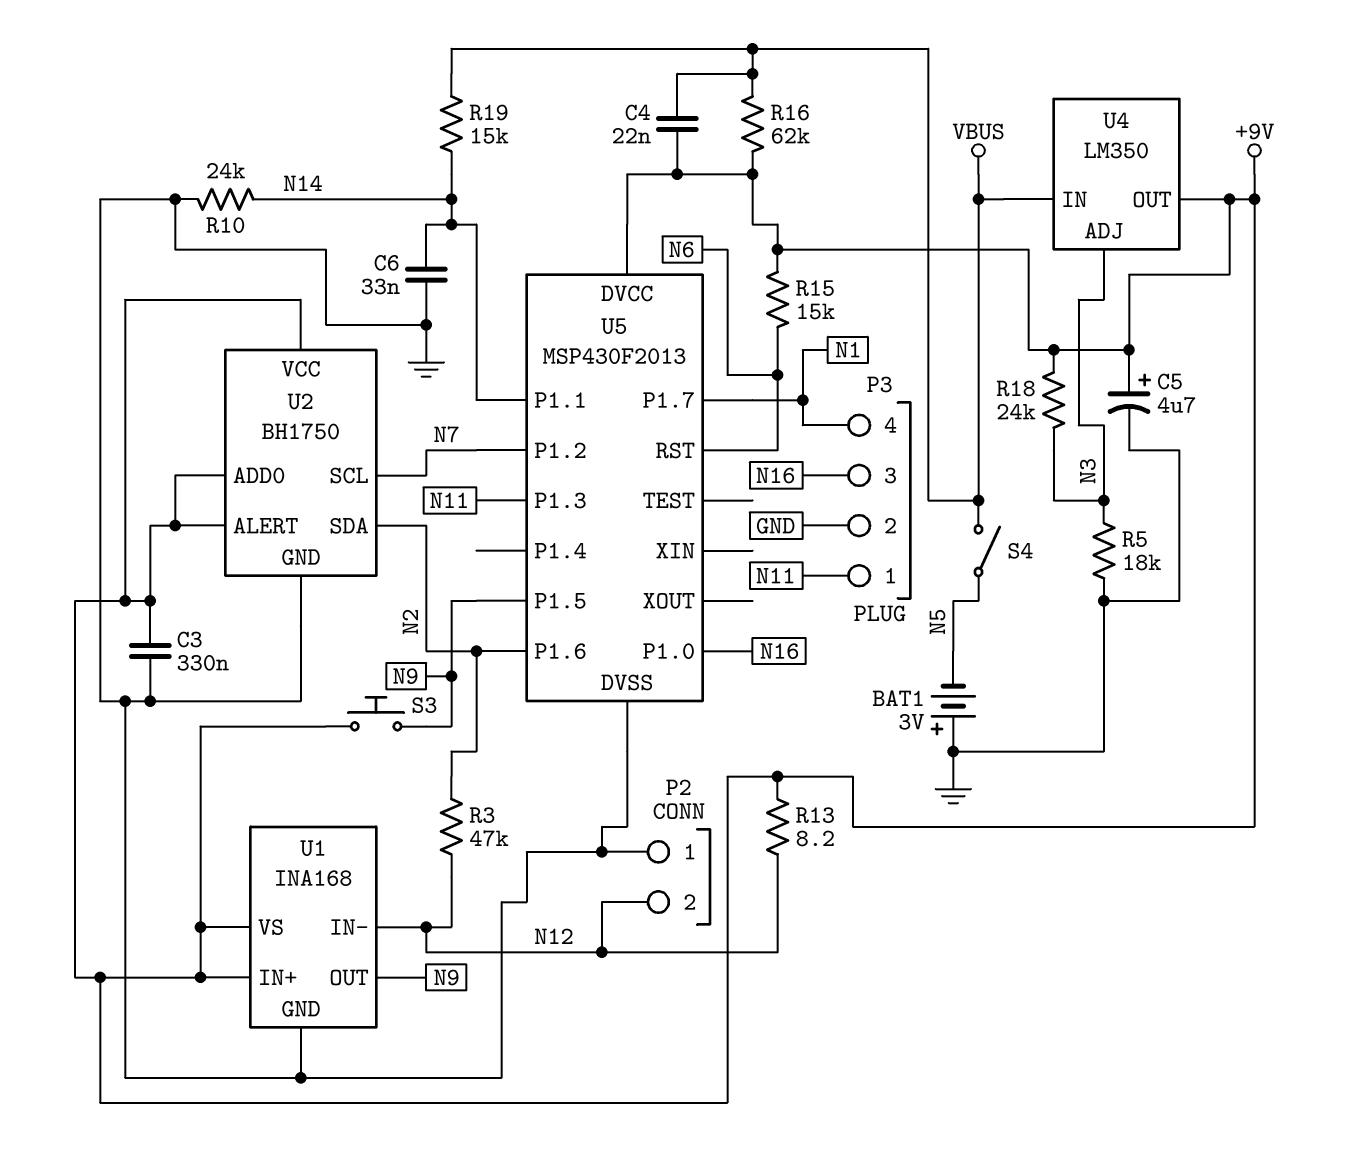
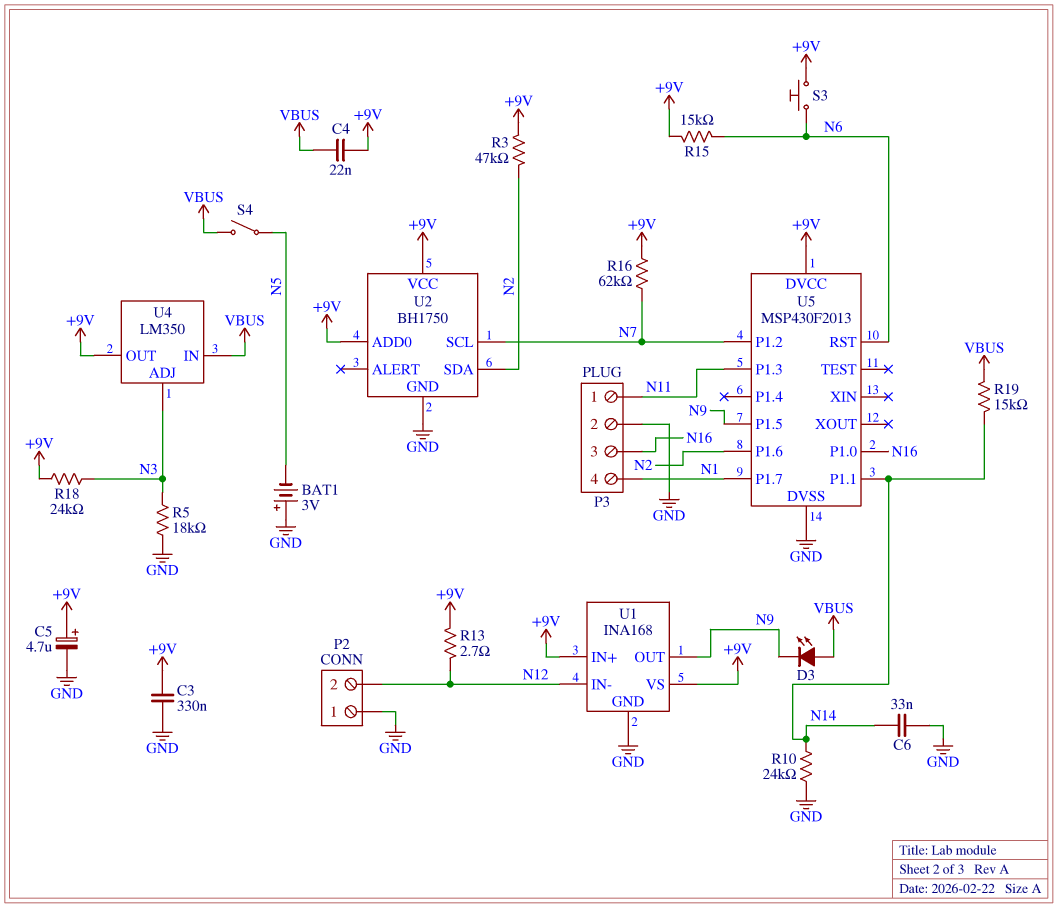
D3: none -> LED (A VBUS, K N9)
R3: 47k (N2, N12) -> 47k (+9V, N2)
R13: 8.2 (+9V, N12) -> 2.7 (+9V, N12)
R16: 62k (+9V, VBUS) -> 62k (+9V, N7)
S3: button (+9V, N9) -> button (+9V, N6)
U2 pin ALERT: +9V -> none

